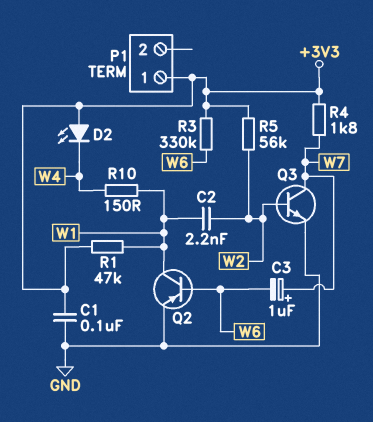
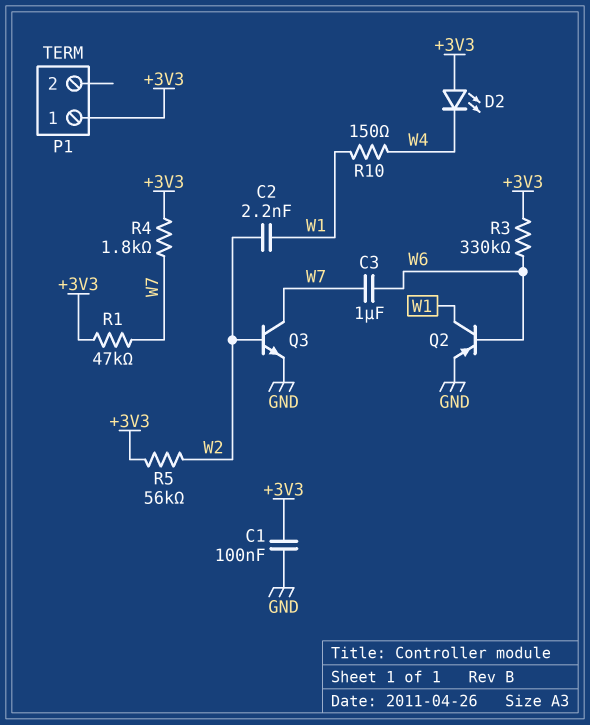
C3: 1uF (plus W7, minus W6) -> 1uF (W6, W7)
R1: 47k (+3V3, W1) -> 47k (+3V3, W7)

